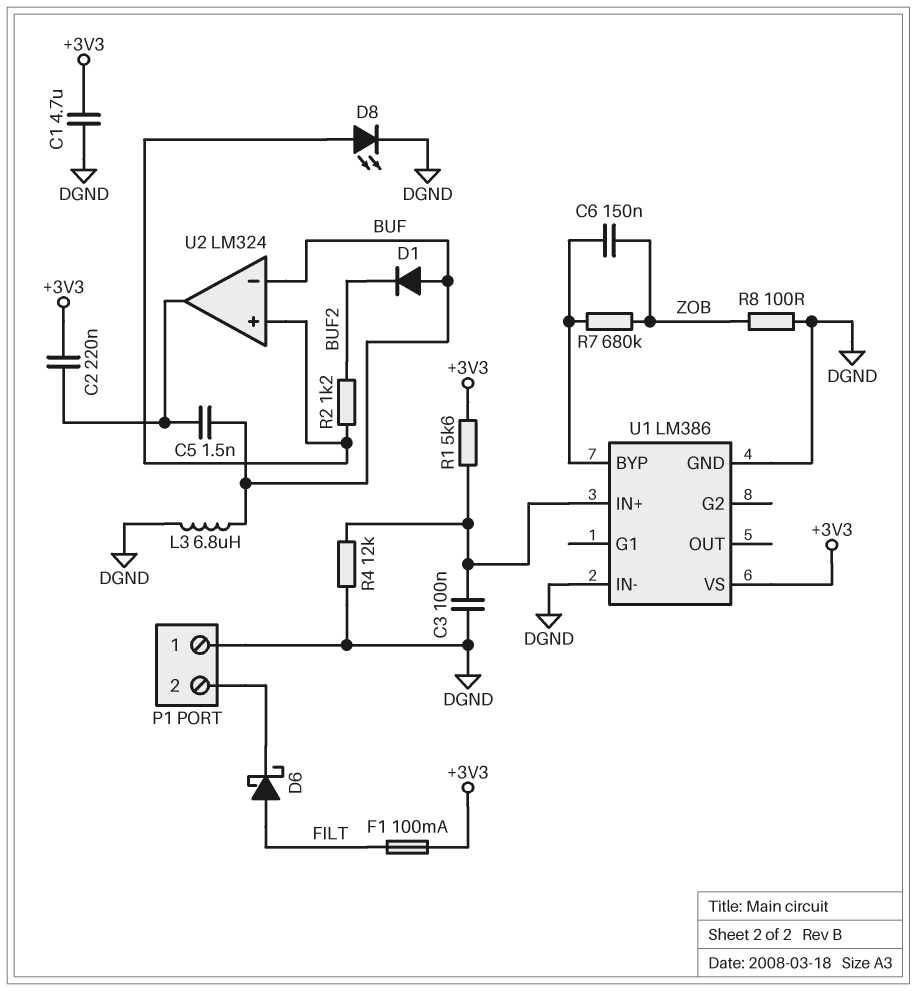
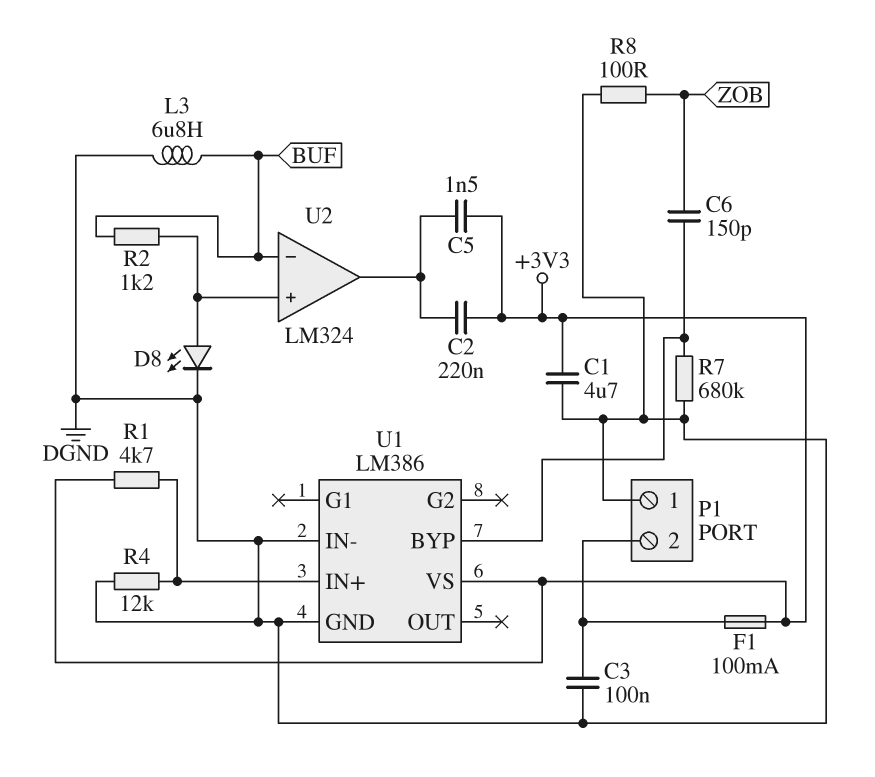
C3: 100nF (DGND, U1/IN+) -> 100nF (DGND, P1/2)
C5: 1.5nF (BUF, U2/out) -> 1.5nF (+3V3, U2/out)
C6: 150nF (U1/BYP, ZOB) -> 150pF (U1/BYP, ZOB)
D1: diode (A BUF, K BUF2) -> none
D6: schottky (A FILT, K P1/2) -> none
F1: 100mA (+3V3, FILT) -> 100mA (+3V3, P1/2)
R1: 5.6k (+3V3, U1/IN+) -> 4.7k (+3V3, U1/IN+)
R2: 1.2k (BUF2, U2/in+) -> 1.2k (BUF, U2/in+)
R7: 680k (U1/BYP, ZOB) -> 680k (DGND, U1/BYP)

